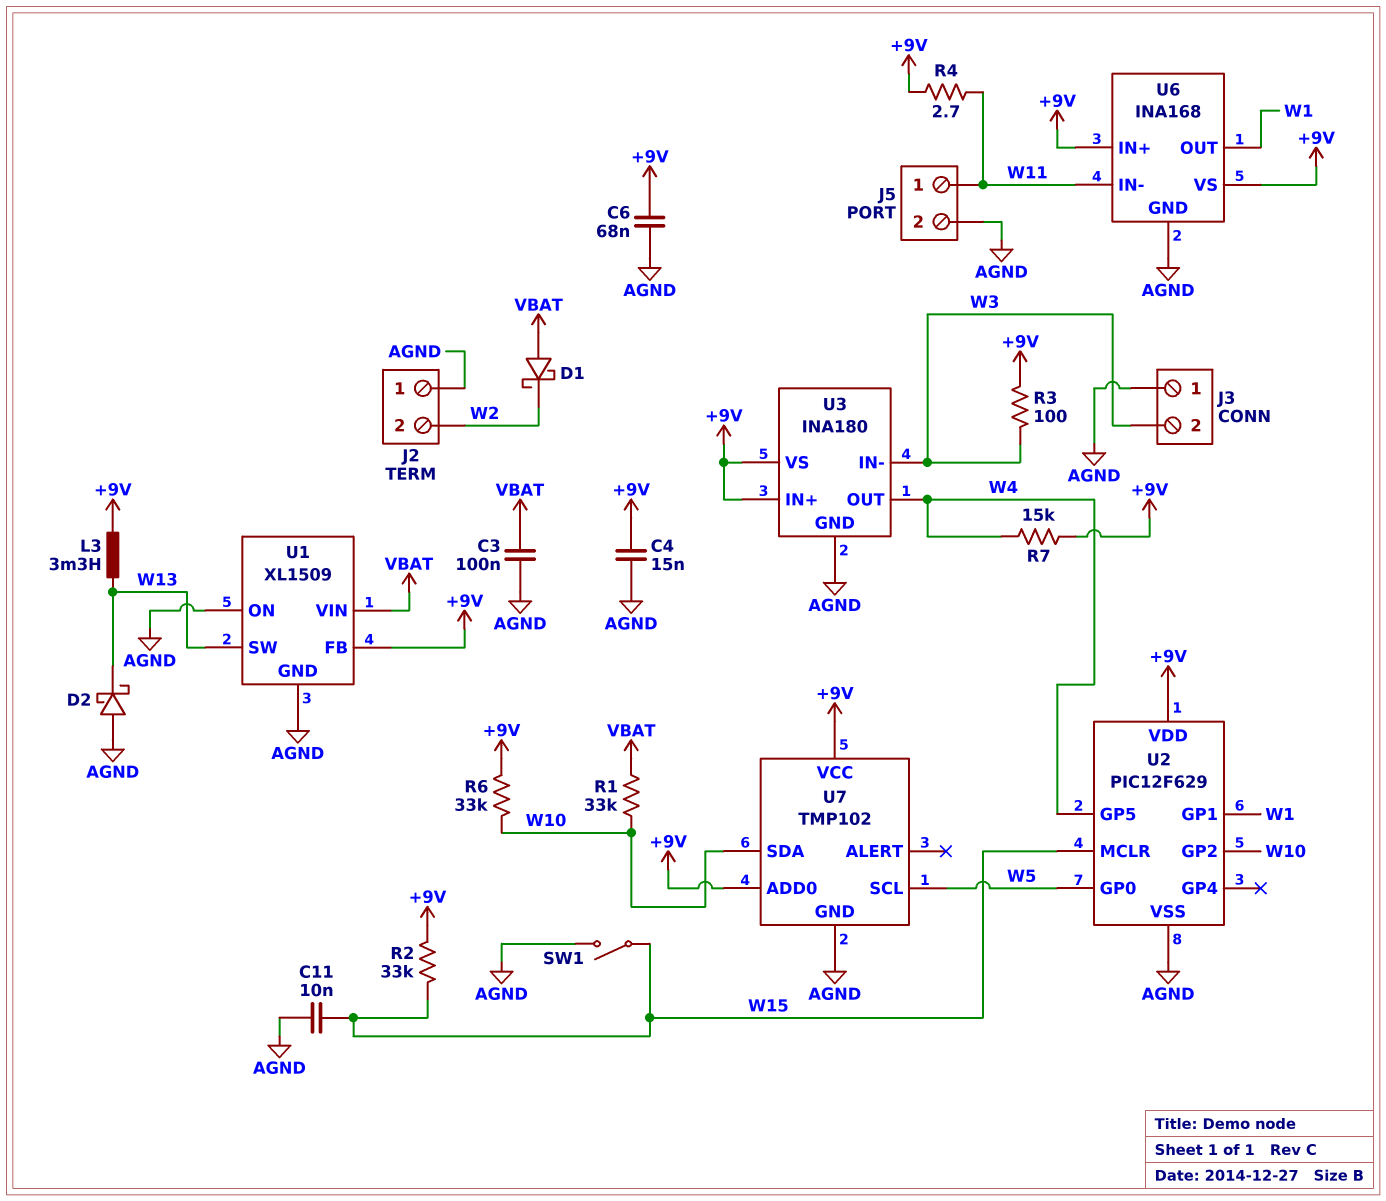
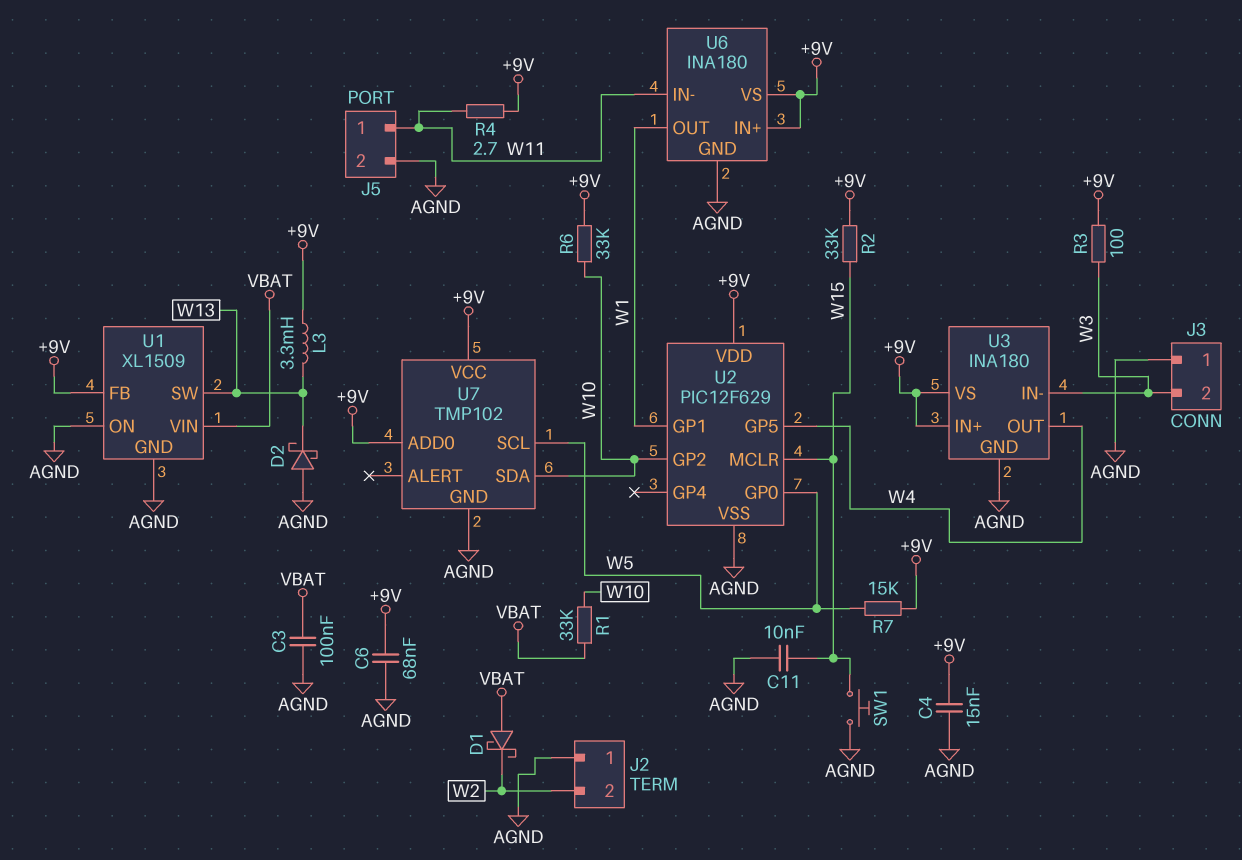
R7: 15k (+9V, W4) -> 15k (+9V, W5)
SW1: switch (AGND, W15) -> button (AGND, W15)
U6: INA168 -> INA180

